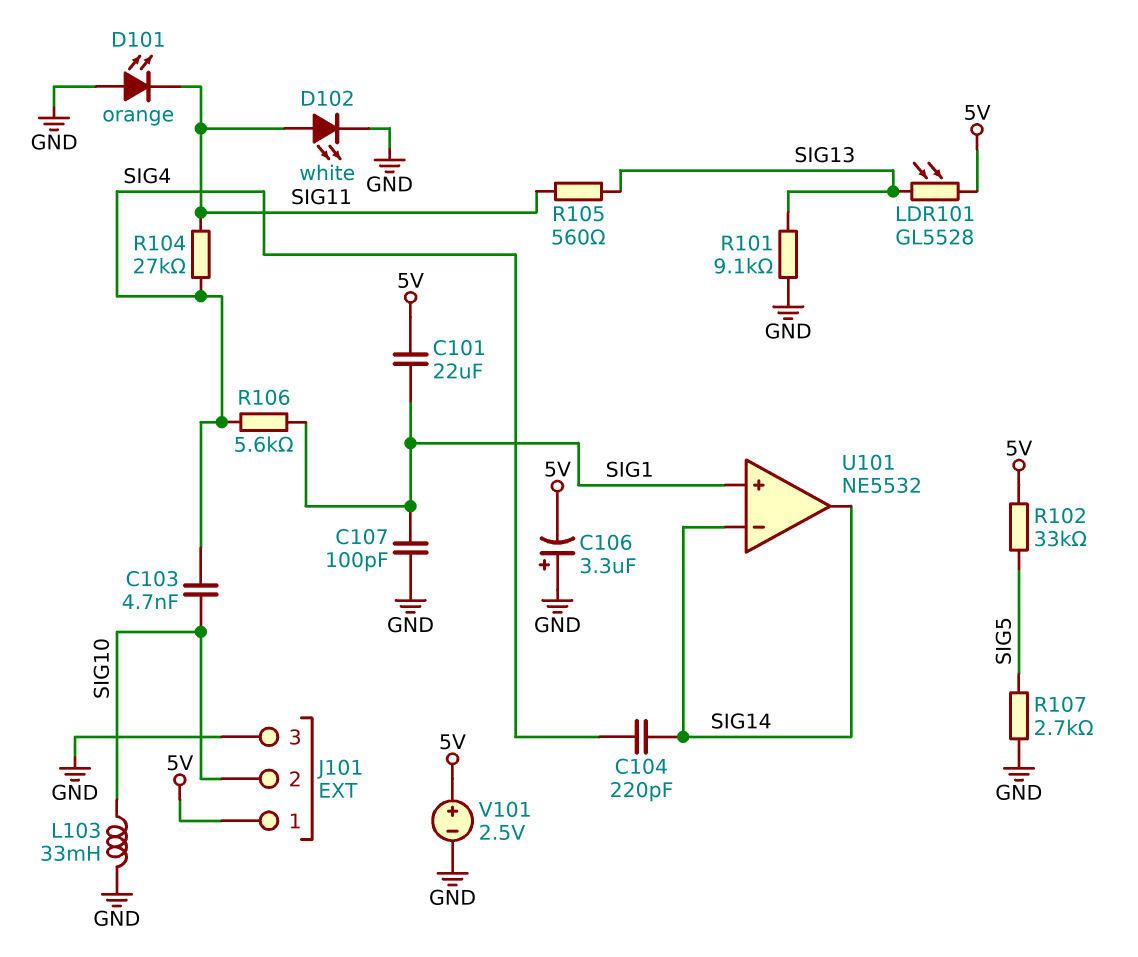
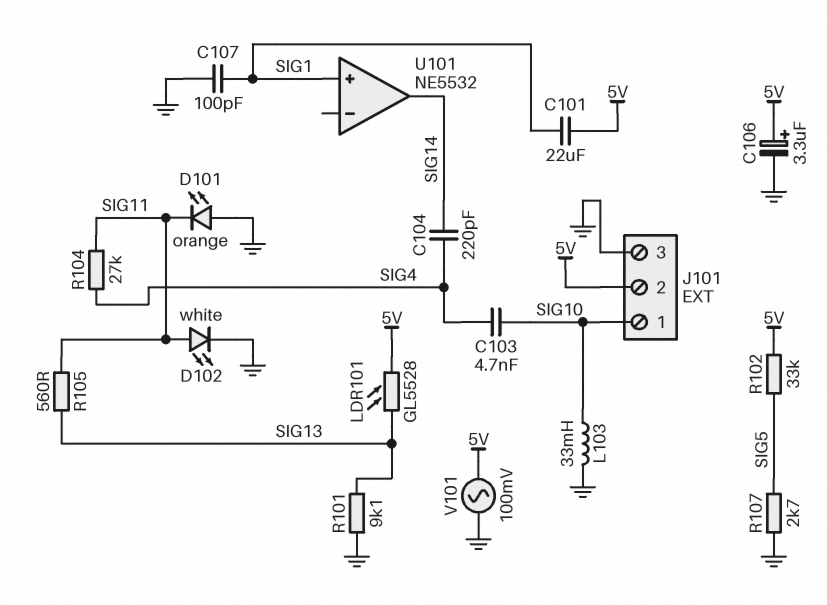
C106: 3.3uF (plus GND, minus 5V) -> 3.3uF (plus 5V, minus GND)
J101 pin 1: 5V -> SIG10
J101 pin 2: SIG10 -> 5V
R106: 5.6k (SIG1, SIG4) -> none
U101 pin in-: SIG14 -> none
V101: 2.5V (plus 5V, minus GND) -> AC 100mV (5V, GND)

